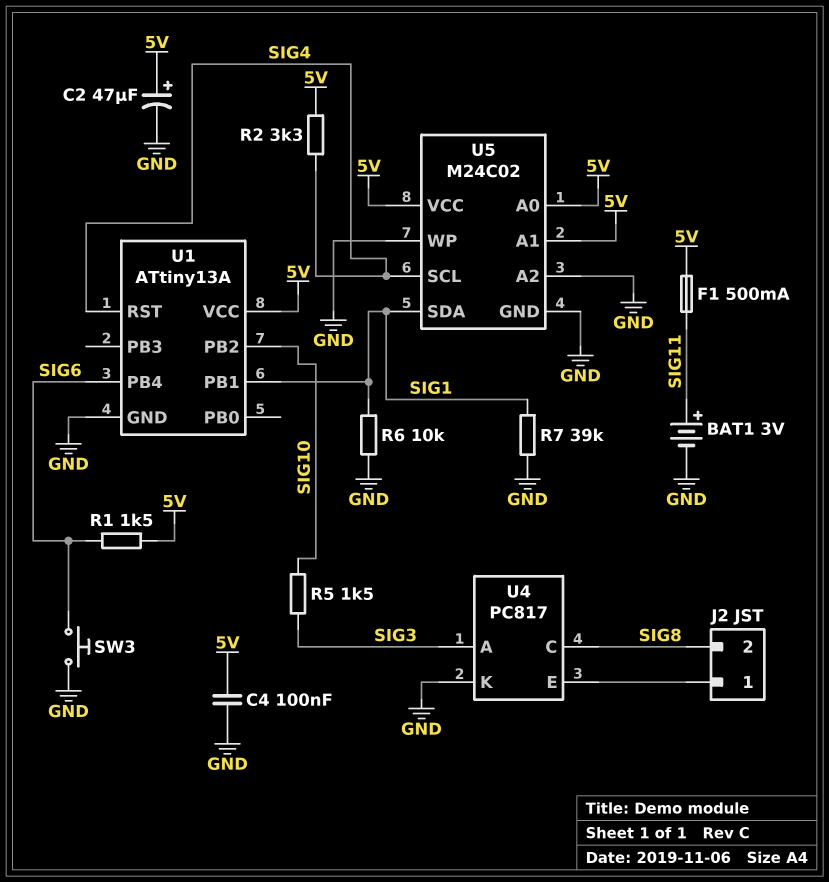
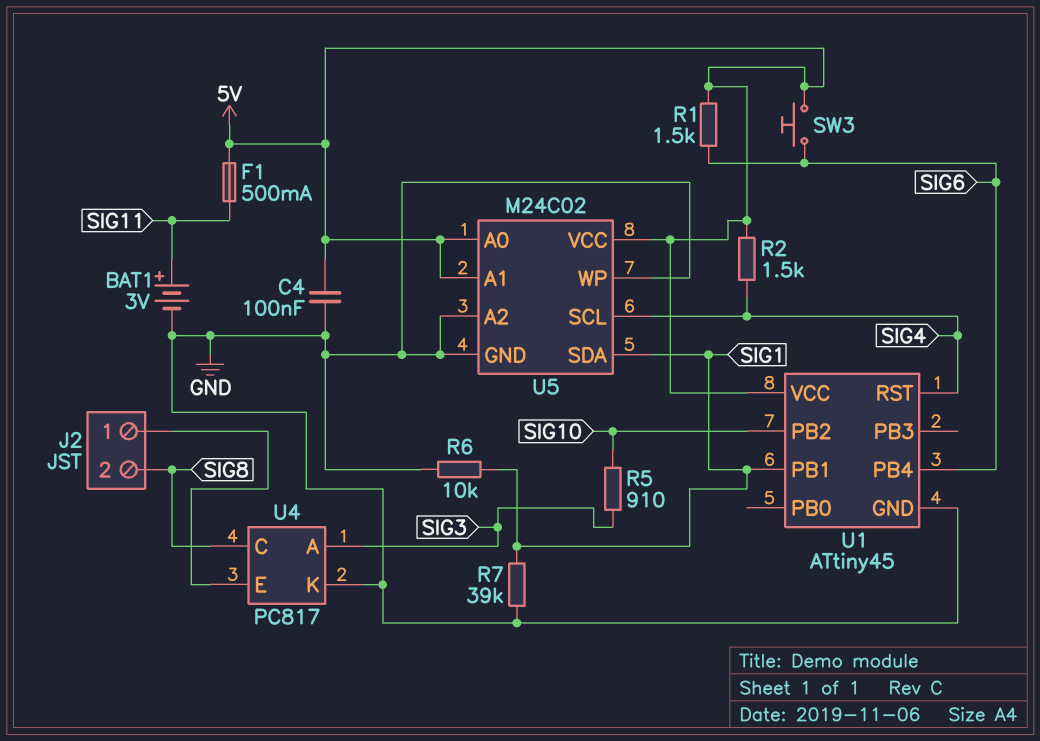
C2: 47uF (plus 5V, minus GND) -> none
R2: 3.3k (5V, SIG4) -> 1.5k (5V, SIG4)
R5: 1.5k (SIG3, SIG10) -> 910 (SIG3, SIG10)
SW3: button (GND, SIG6) -> button (5V, SIG6)
U1: ATtiny13A -> ATtiny45

